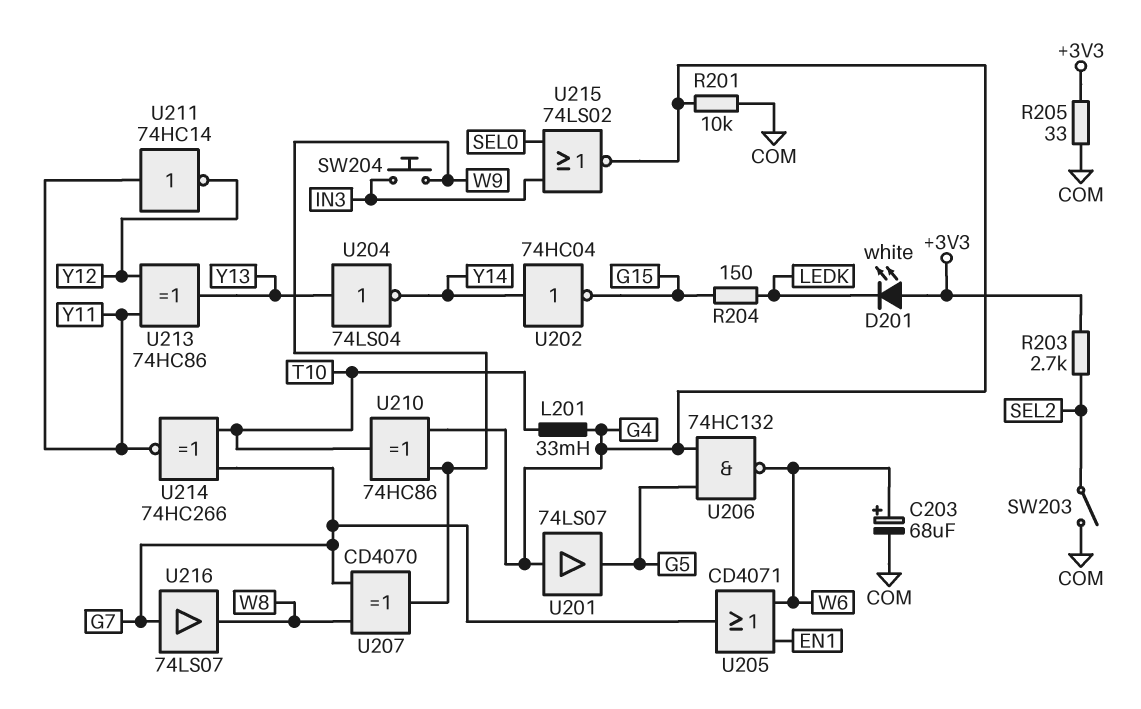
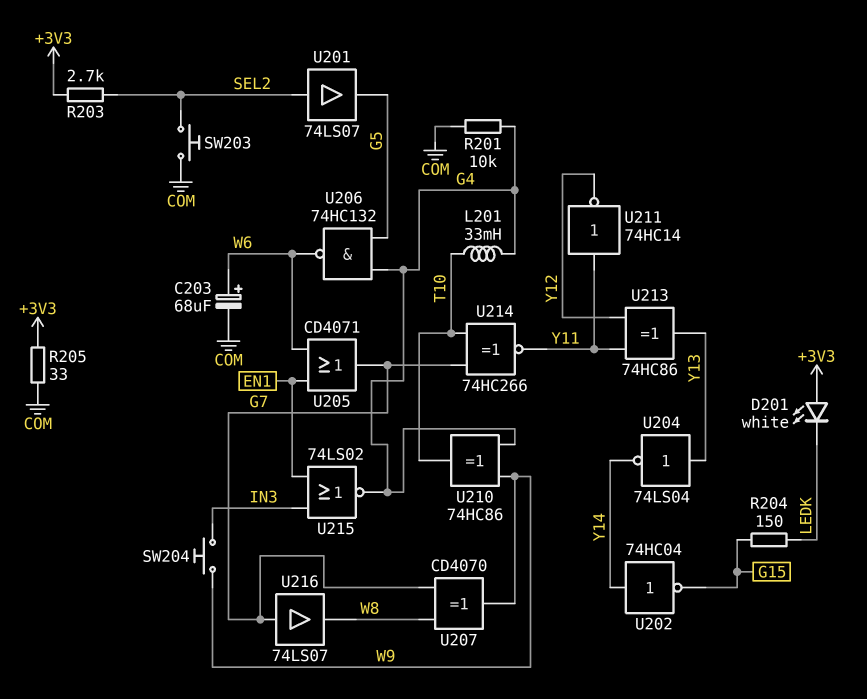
SW203: switch (COM, SEL2) -> button (COM, SEL2)
U201: buffer 74LS07 (in G4, out G5) -> buffer 74LS07 (in SEL2, out G5)
U215: NOR 74LS02 (in IN3, in SEL0, out G4) -> NOR 74LS02 (in EN1, in IN3, out G4)

